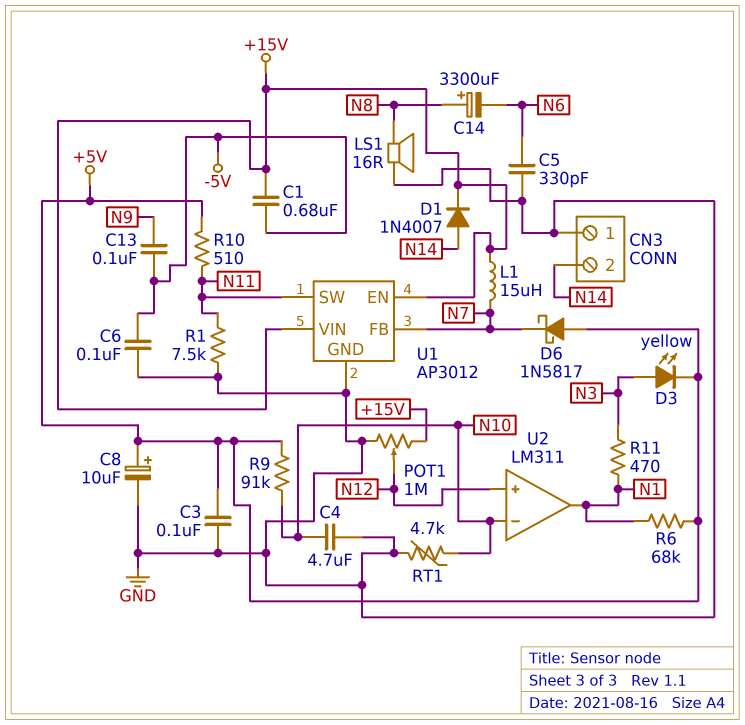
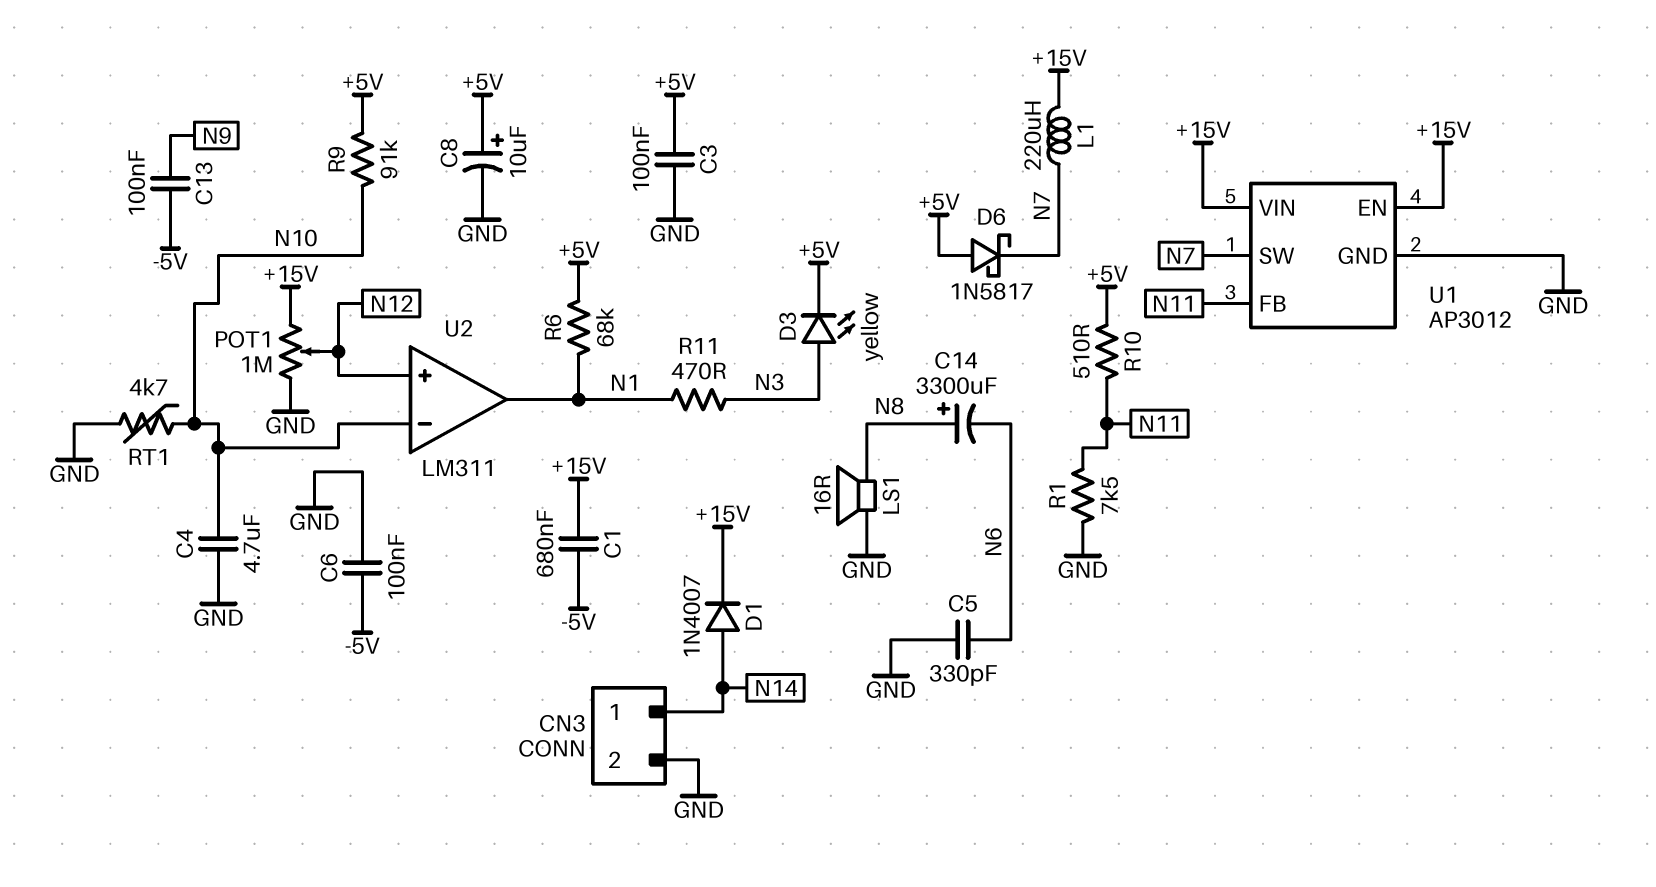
CN3 pin 1: GND -> N14
CN3 pin 2: N14 -> GND
L1: 15uH (+15V, N7) -> 220uH (+15V, N7)
U1 pin FB: N7 -> N11
U1 pin SW: N11 -> N7

